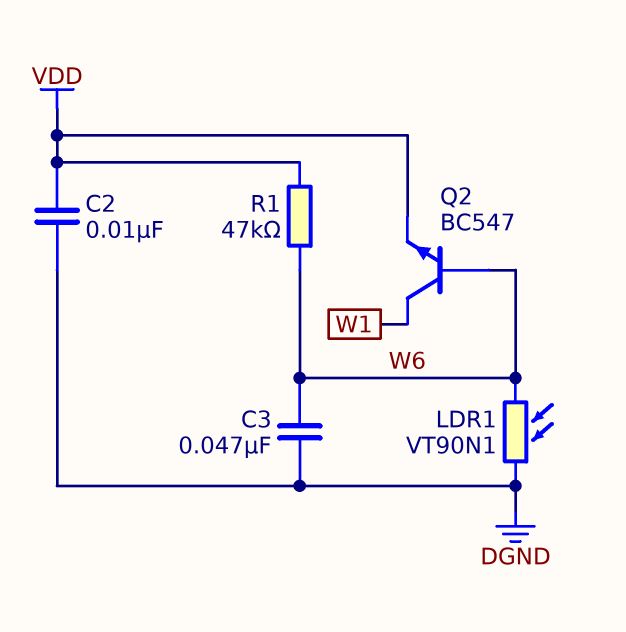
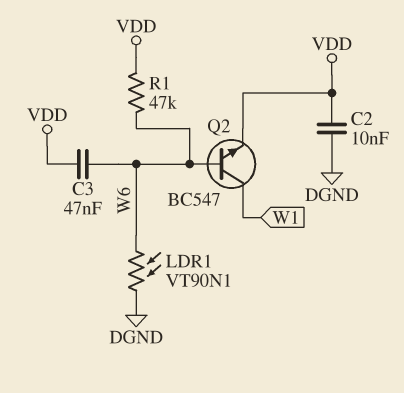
C3: 47nF (DGND, W6) -> 47nF (VDD, W6)

